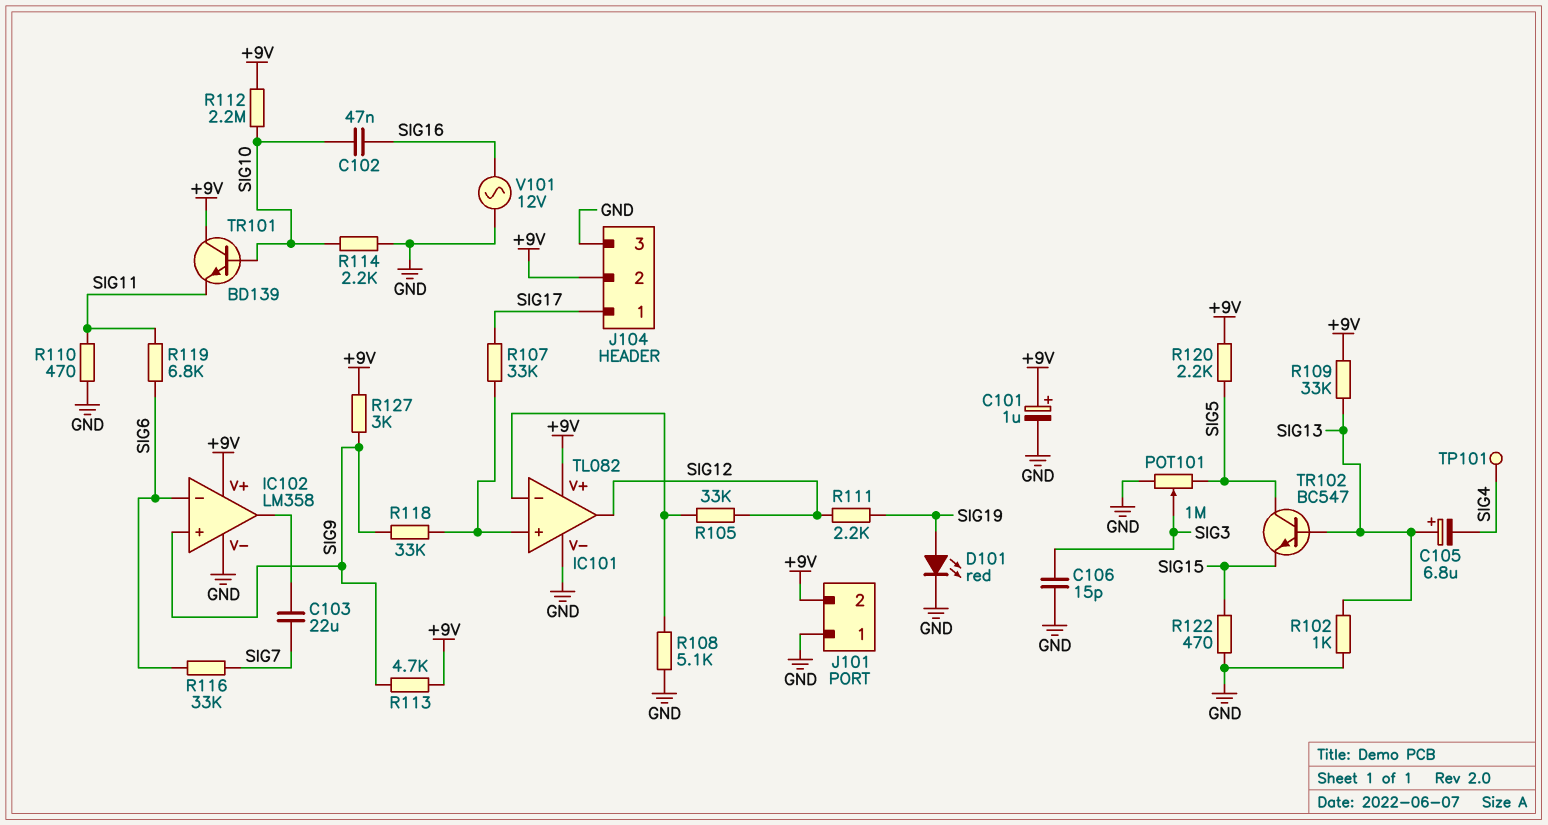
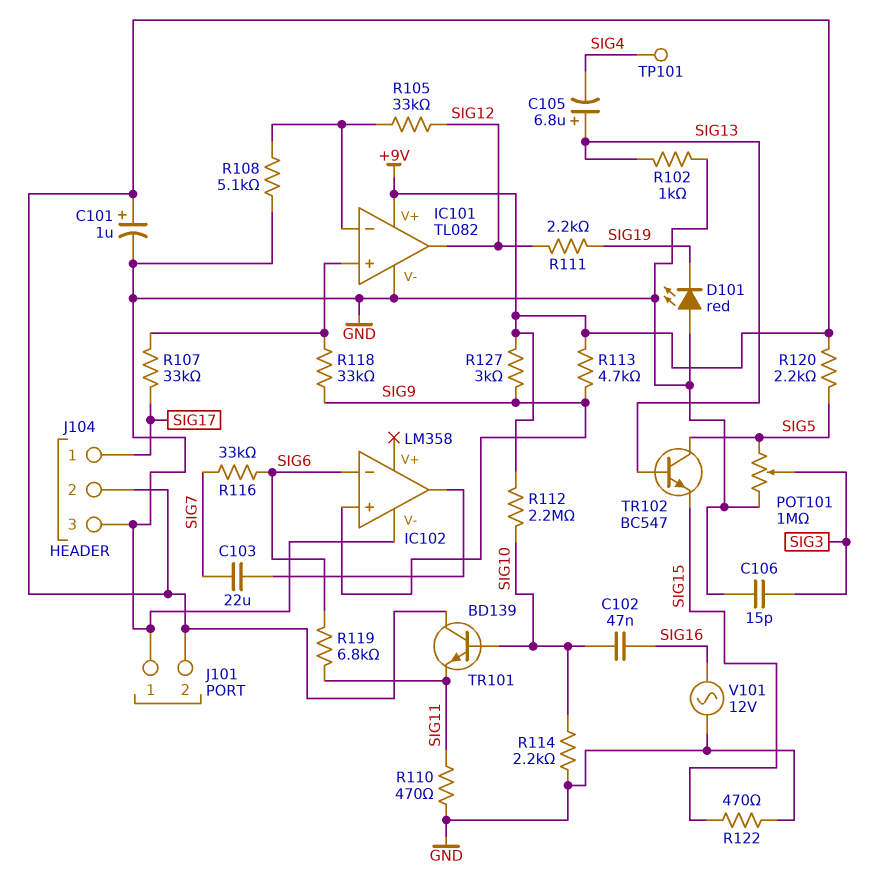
D101: LED red (A SIG19, K GND) -> LED red (A GND, K SIG19)
IC102 pin V+: +9V -> none
R109: 33k (+9V, SIG13) -> none

